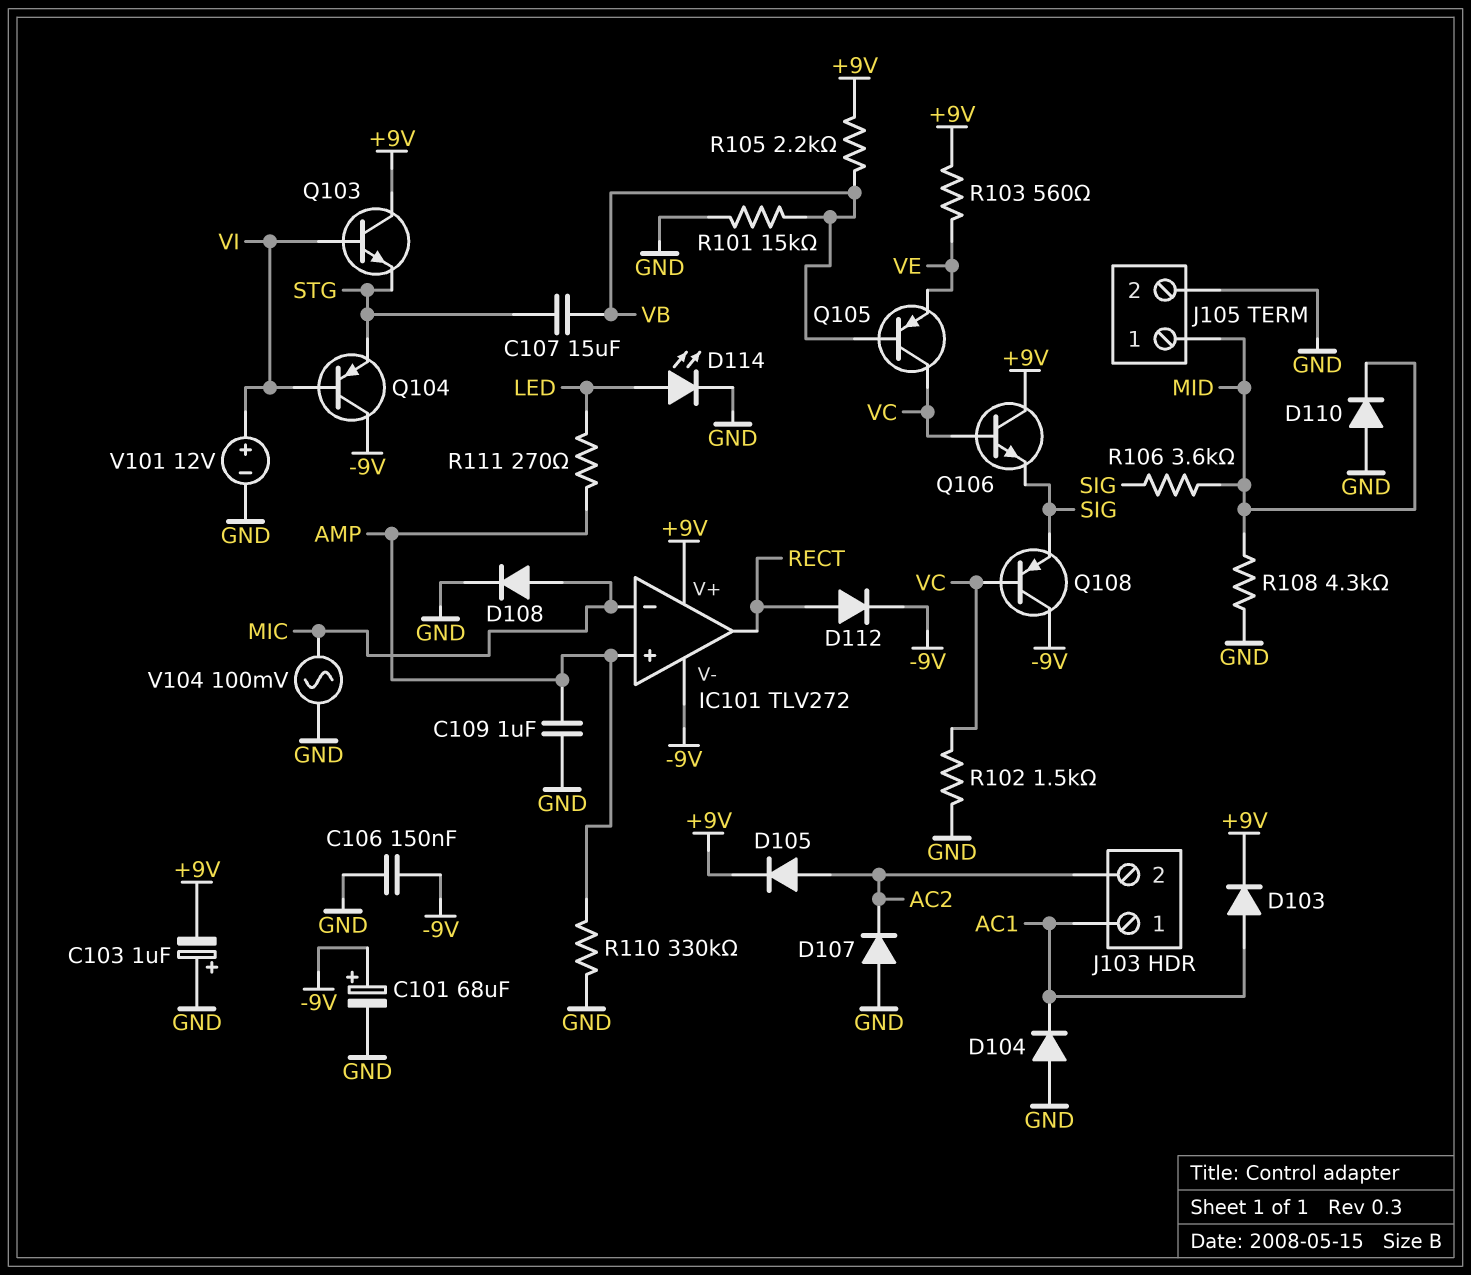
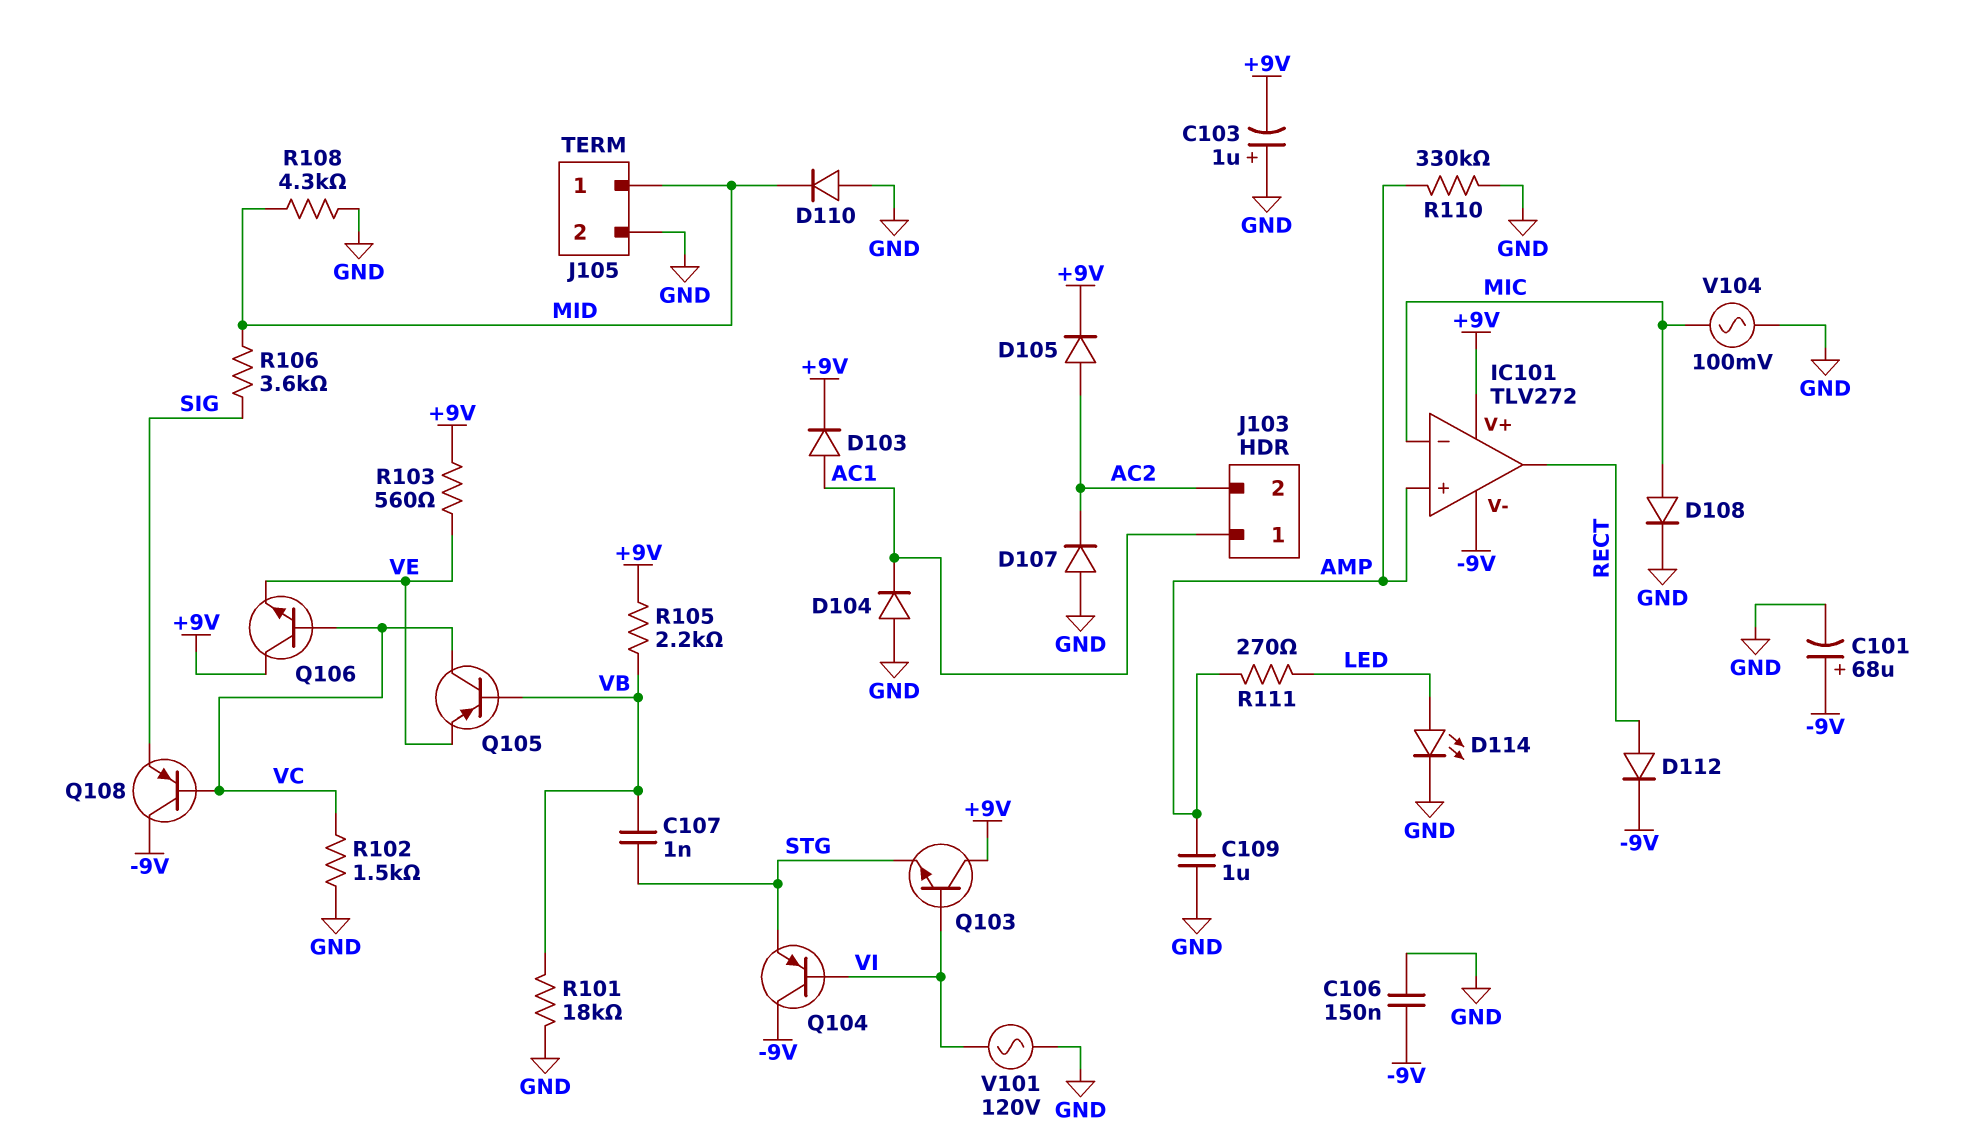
C107: 15uF (STG, VB) -> 1nF (STG, VB)
Q106: NPN (B VC, C +9V, E SIG) -> NPN (B VC, C +9V, E VE)
R101: 15k (GND, VB) -> 18k (GND, VB)
V101: 12V (plus VI, minus GND) -> AC 120V (GND, VI)

